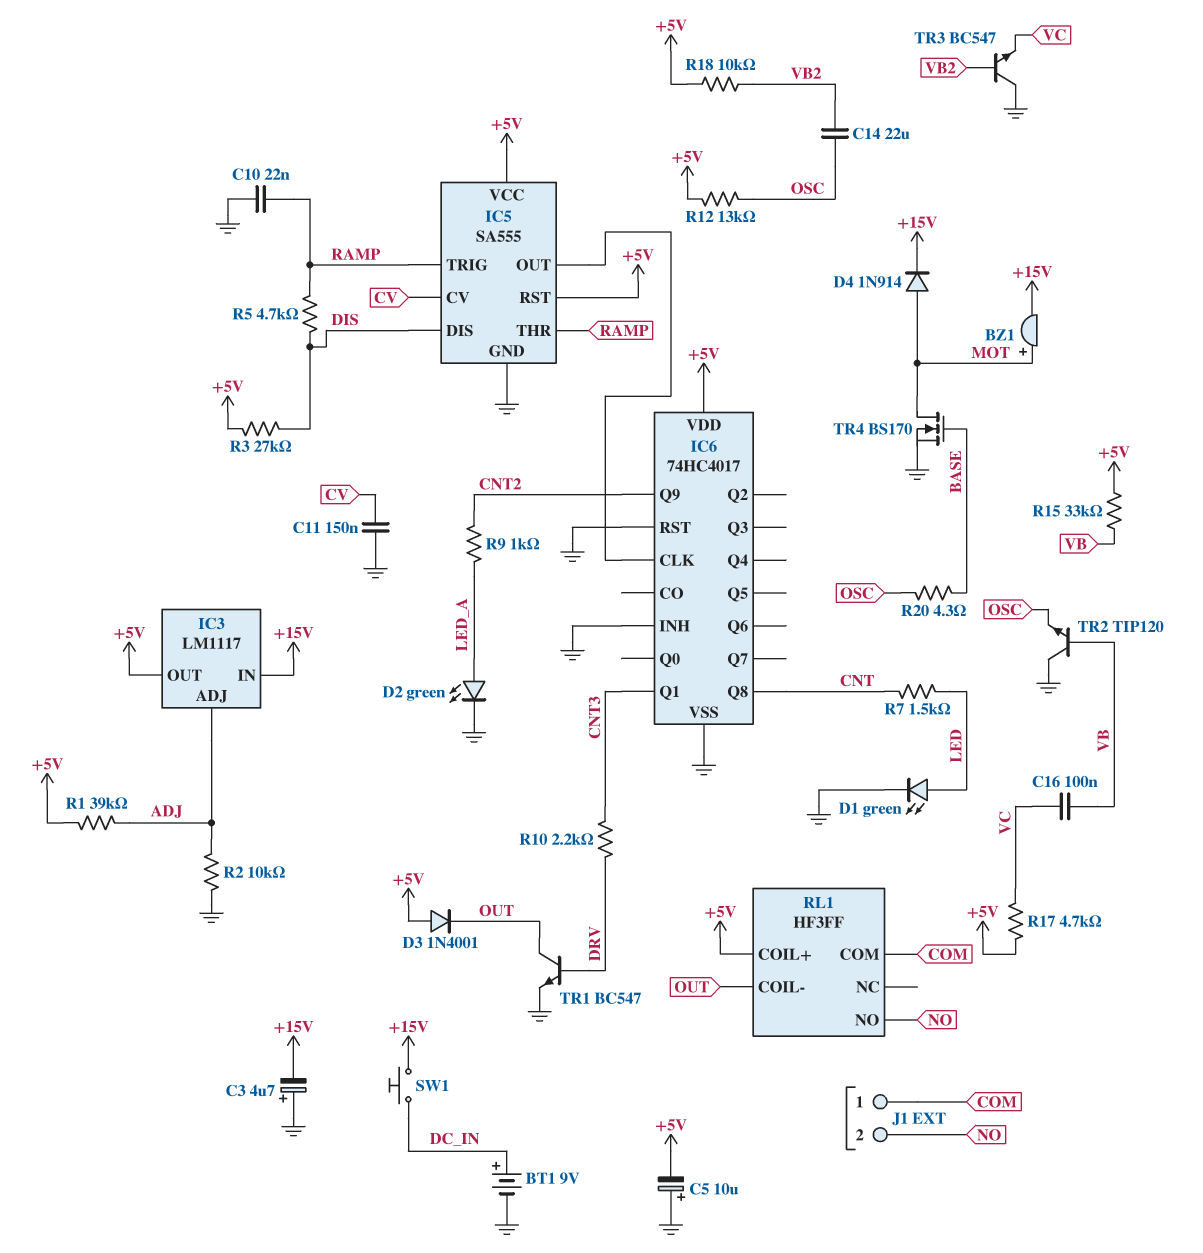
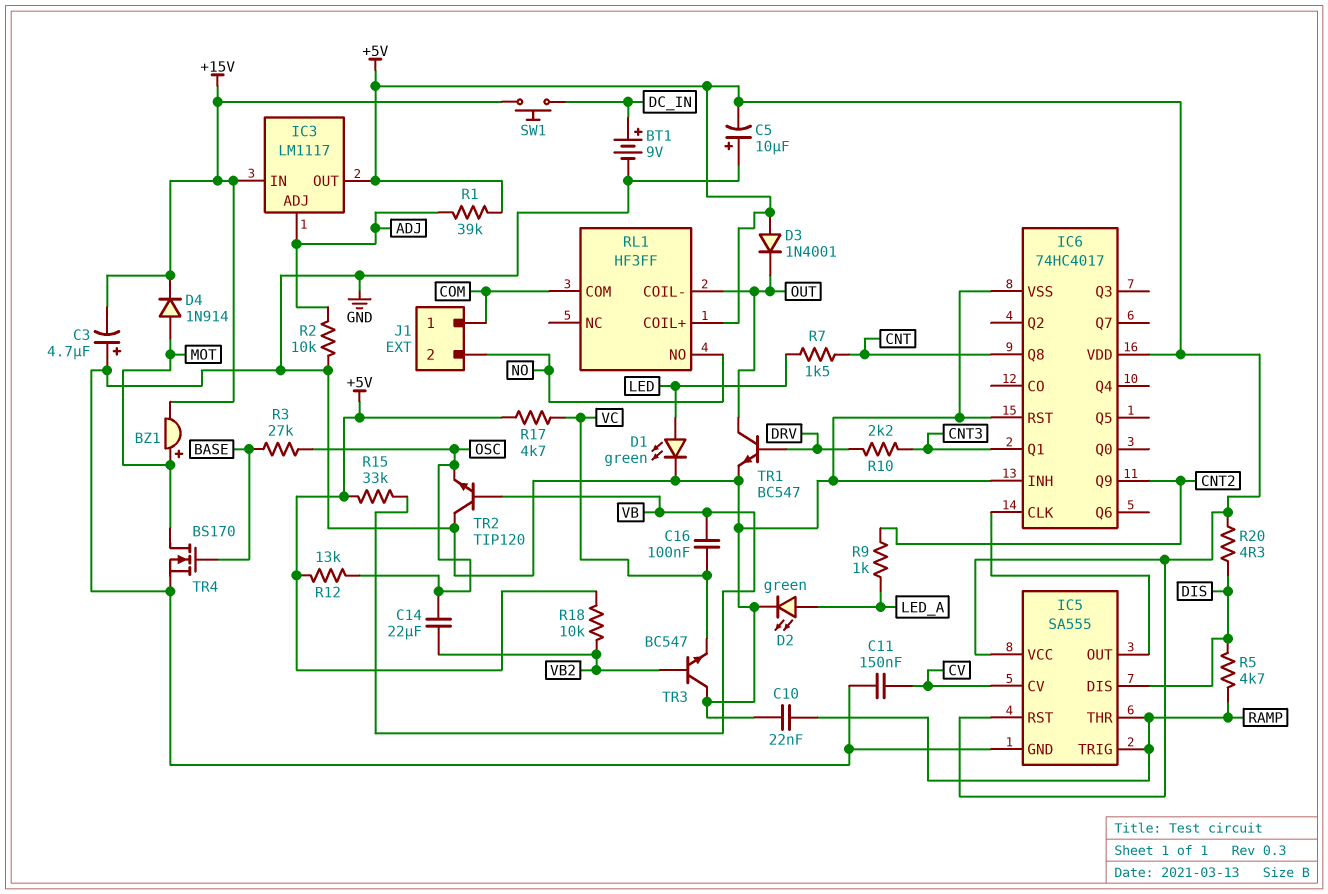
R3: 27k (+5V, DIS) -> 27k (BASE, OSC)
R20: 4.3 (BASE, OSC) -> 4.3 (+5V, DIS)

